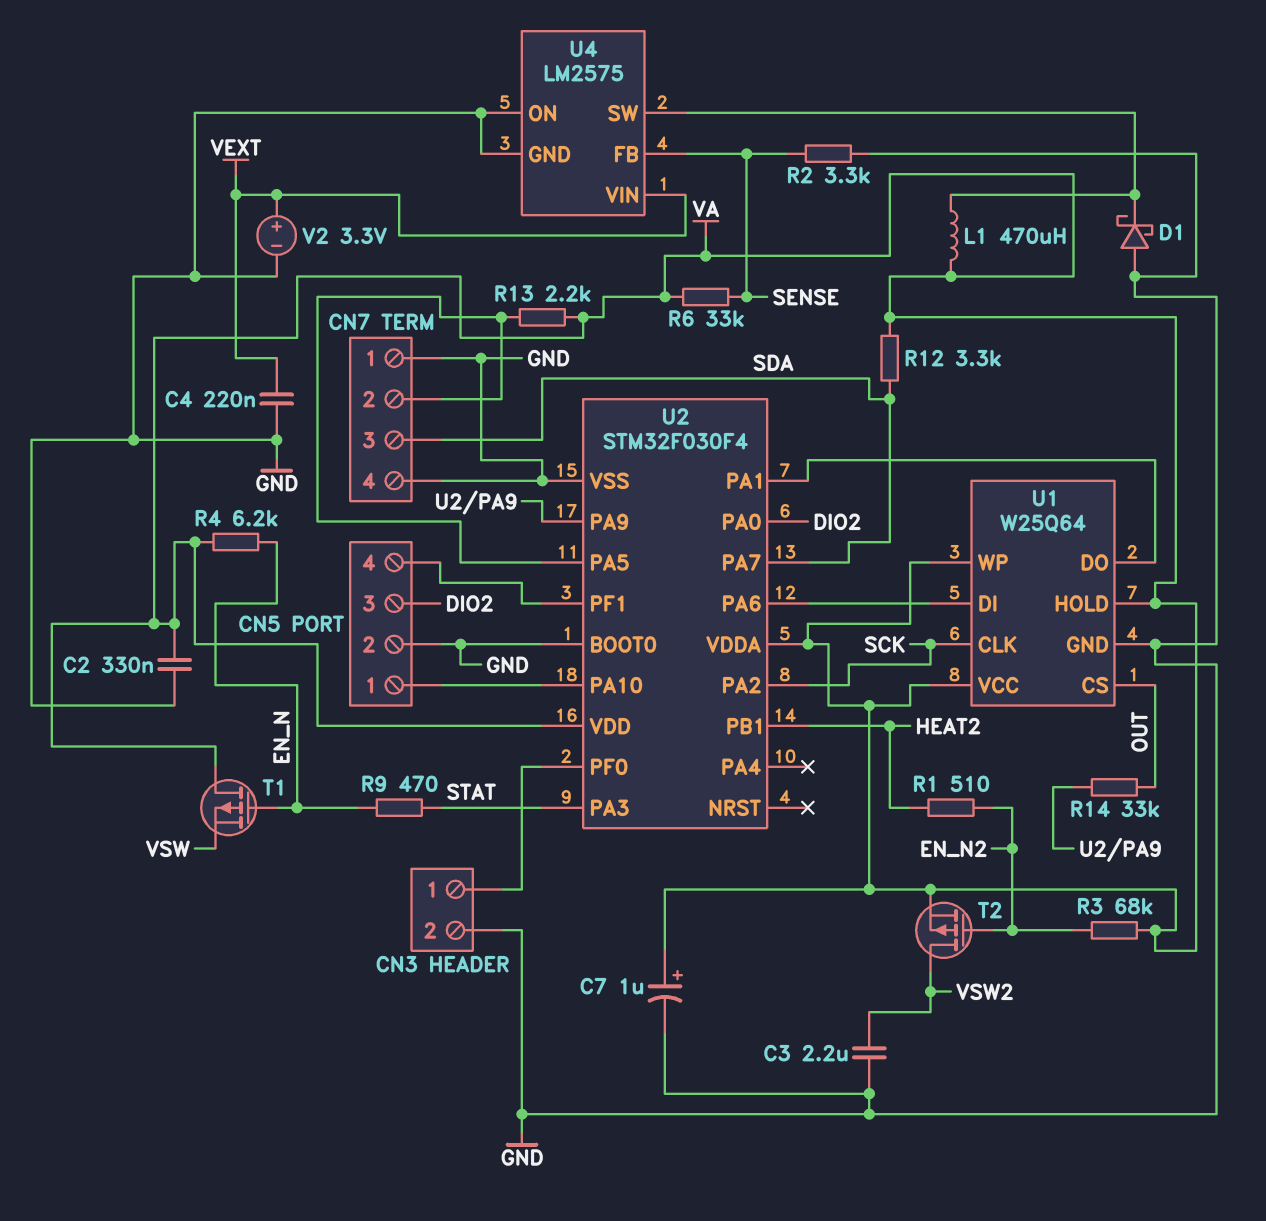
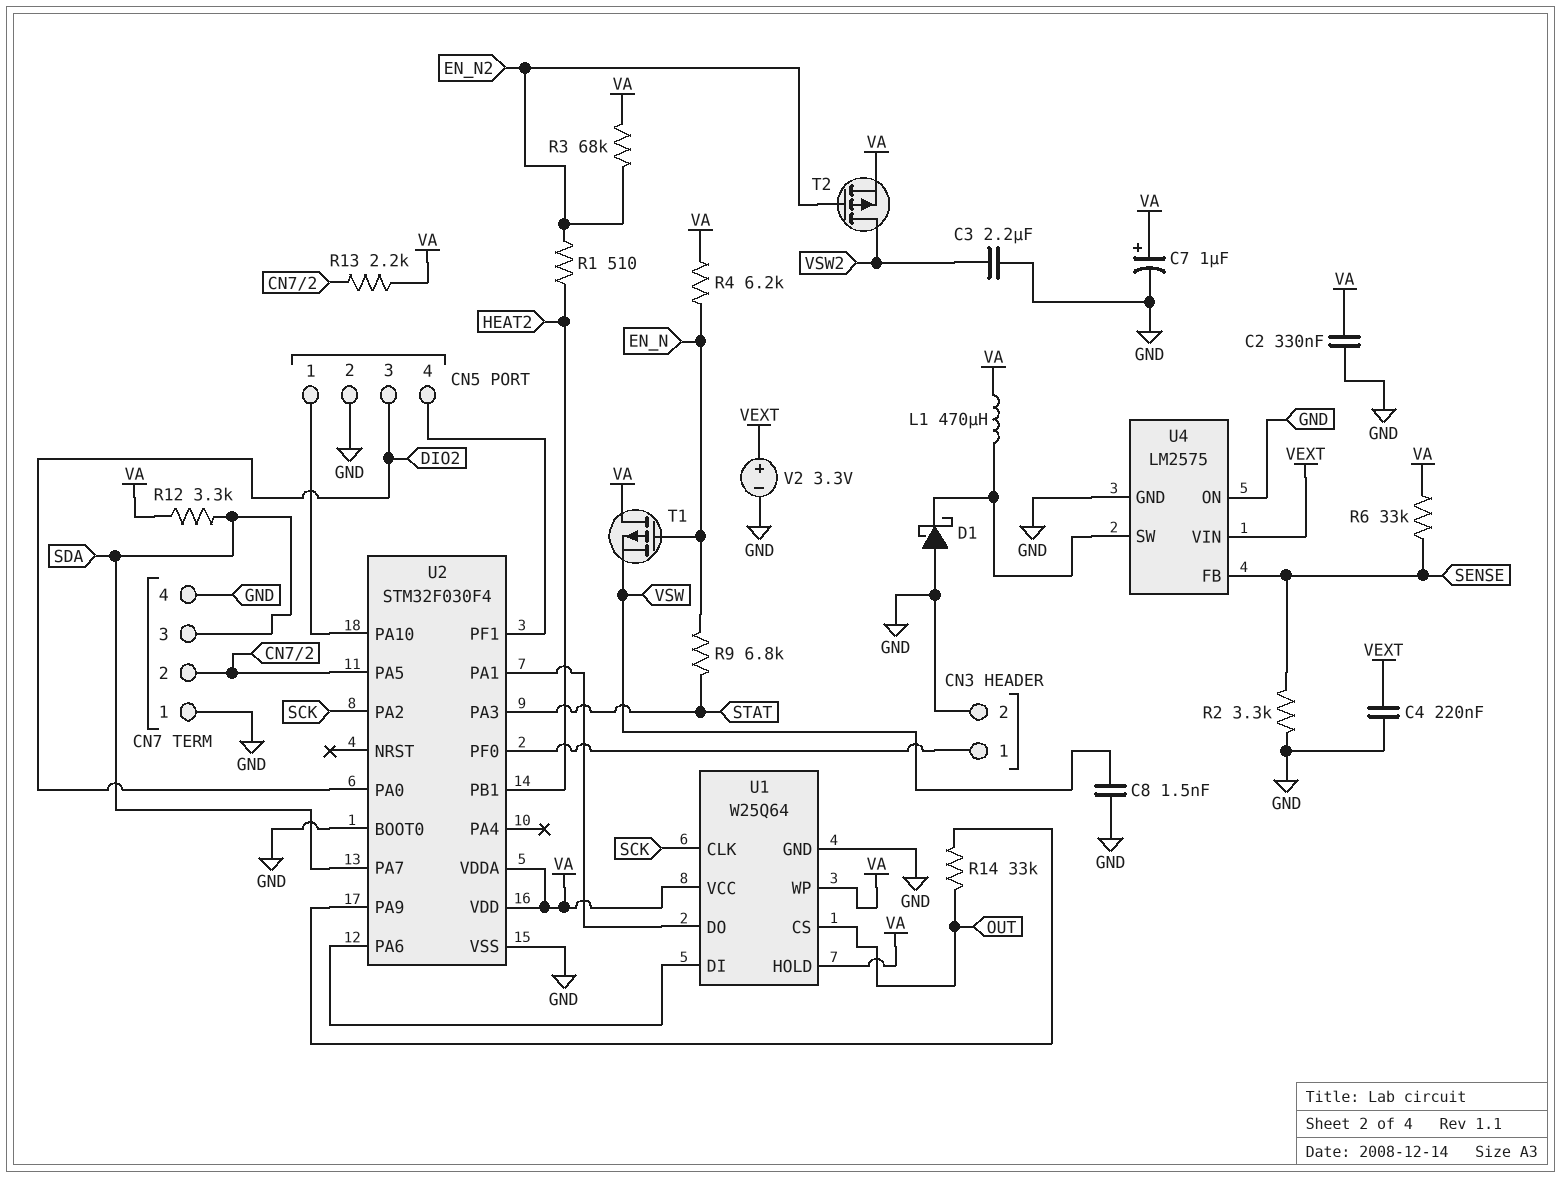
C8: none -> 1.5nF (GND, VSW)
R9: 470 (EN_N, STAT) -> 6.8k (EN_N, STAT)

